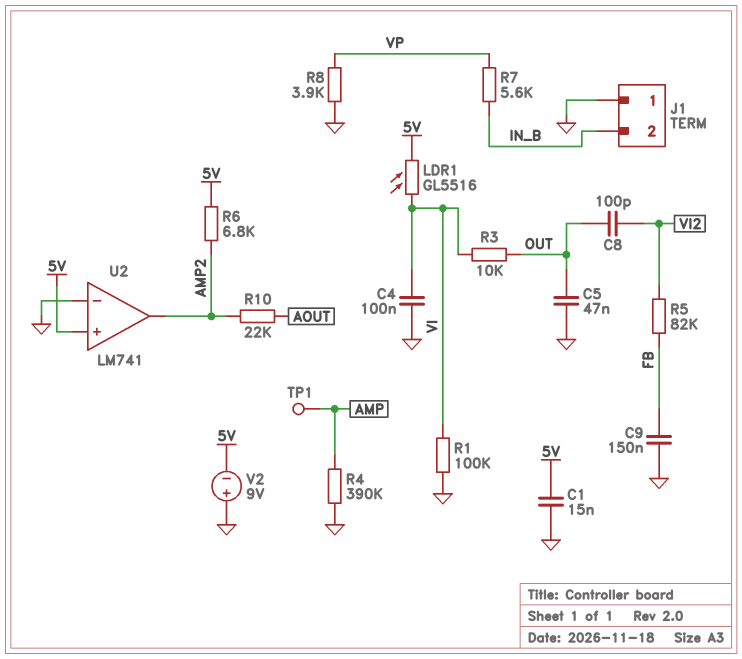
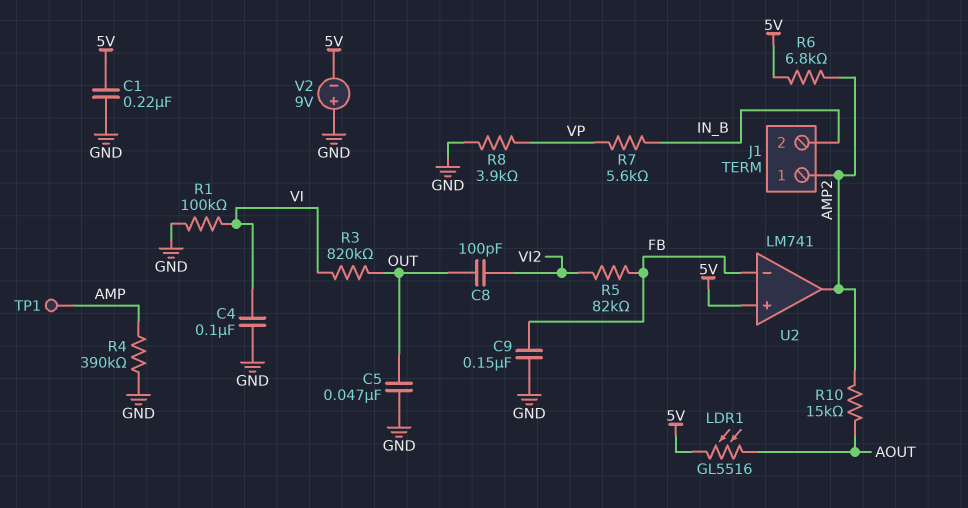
C1: 15nF (5V, GND) -> 220nF (5V, GND)
J1 pin 1: GND -> AMP2
LDR1: GL5516 (5V, VI) -> GL5516 (5V, AOUT)
R3: 10k (OUT, VI) -> 820k (OUT, VI)
R10: 22k (AMP2, AOUT) -> 15k (AMP2, AOUT)
U2 pin in-: GND -> FB

